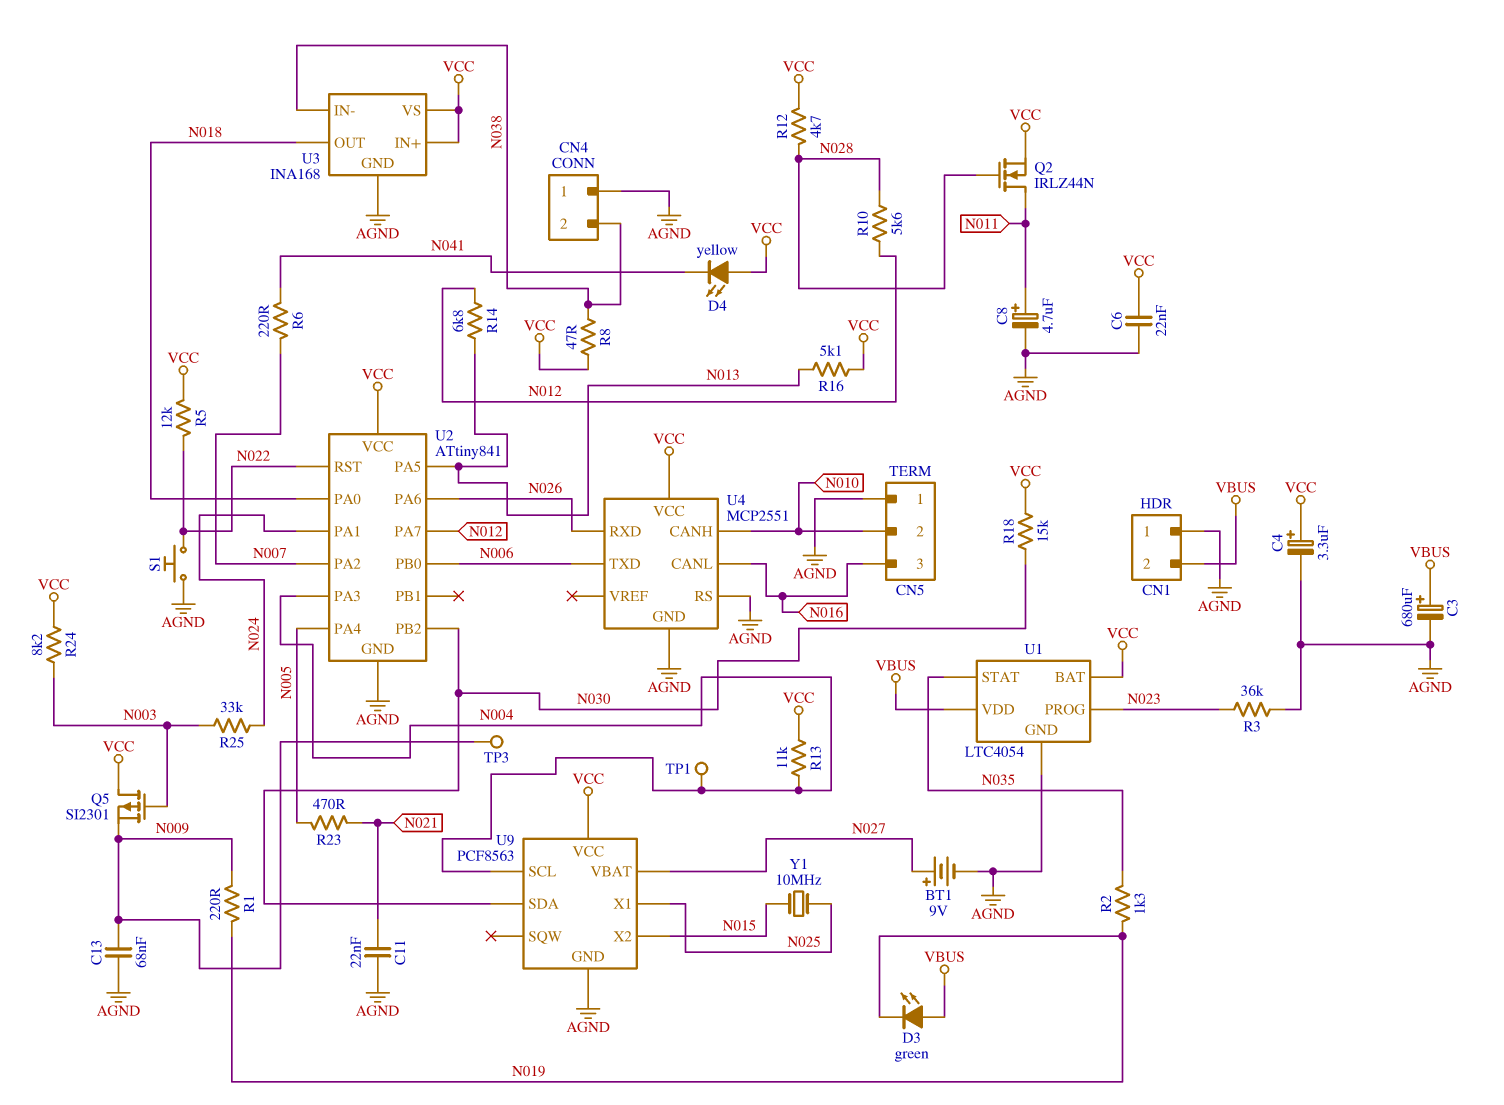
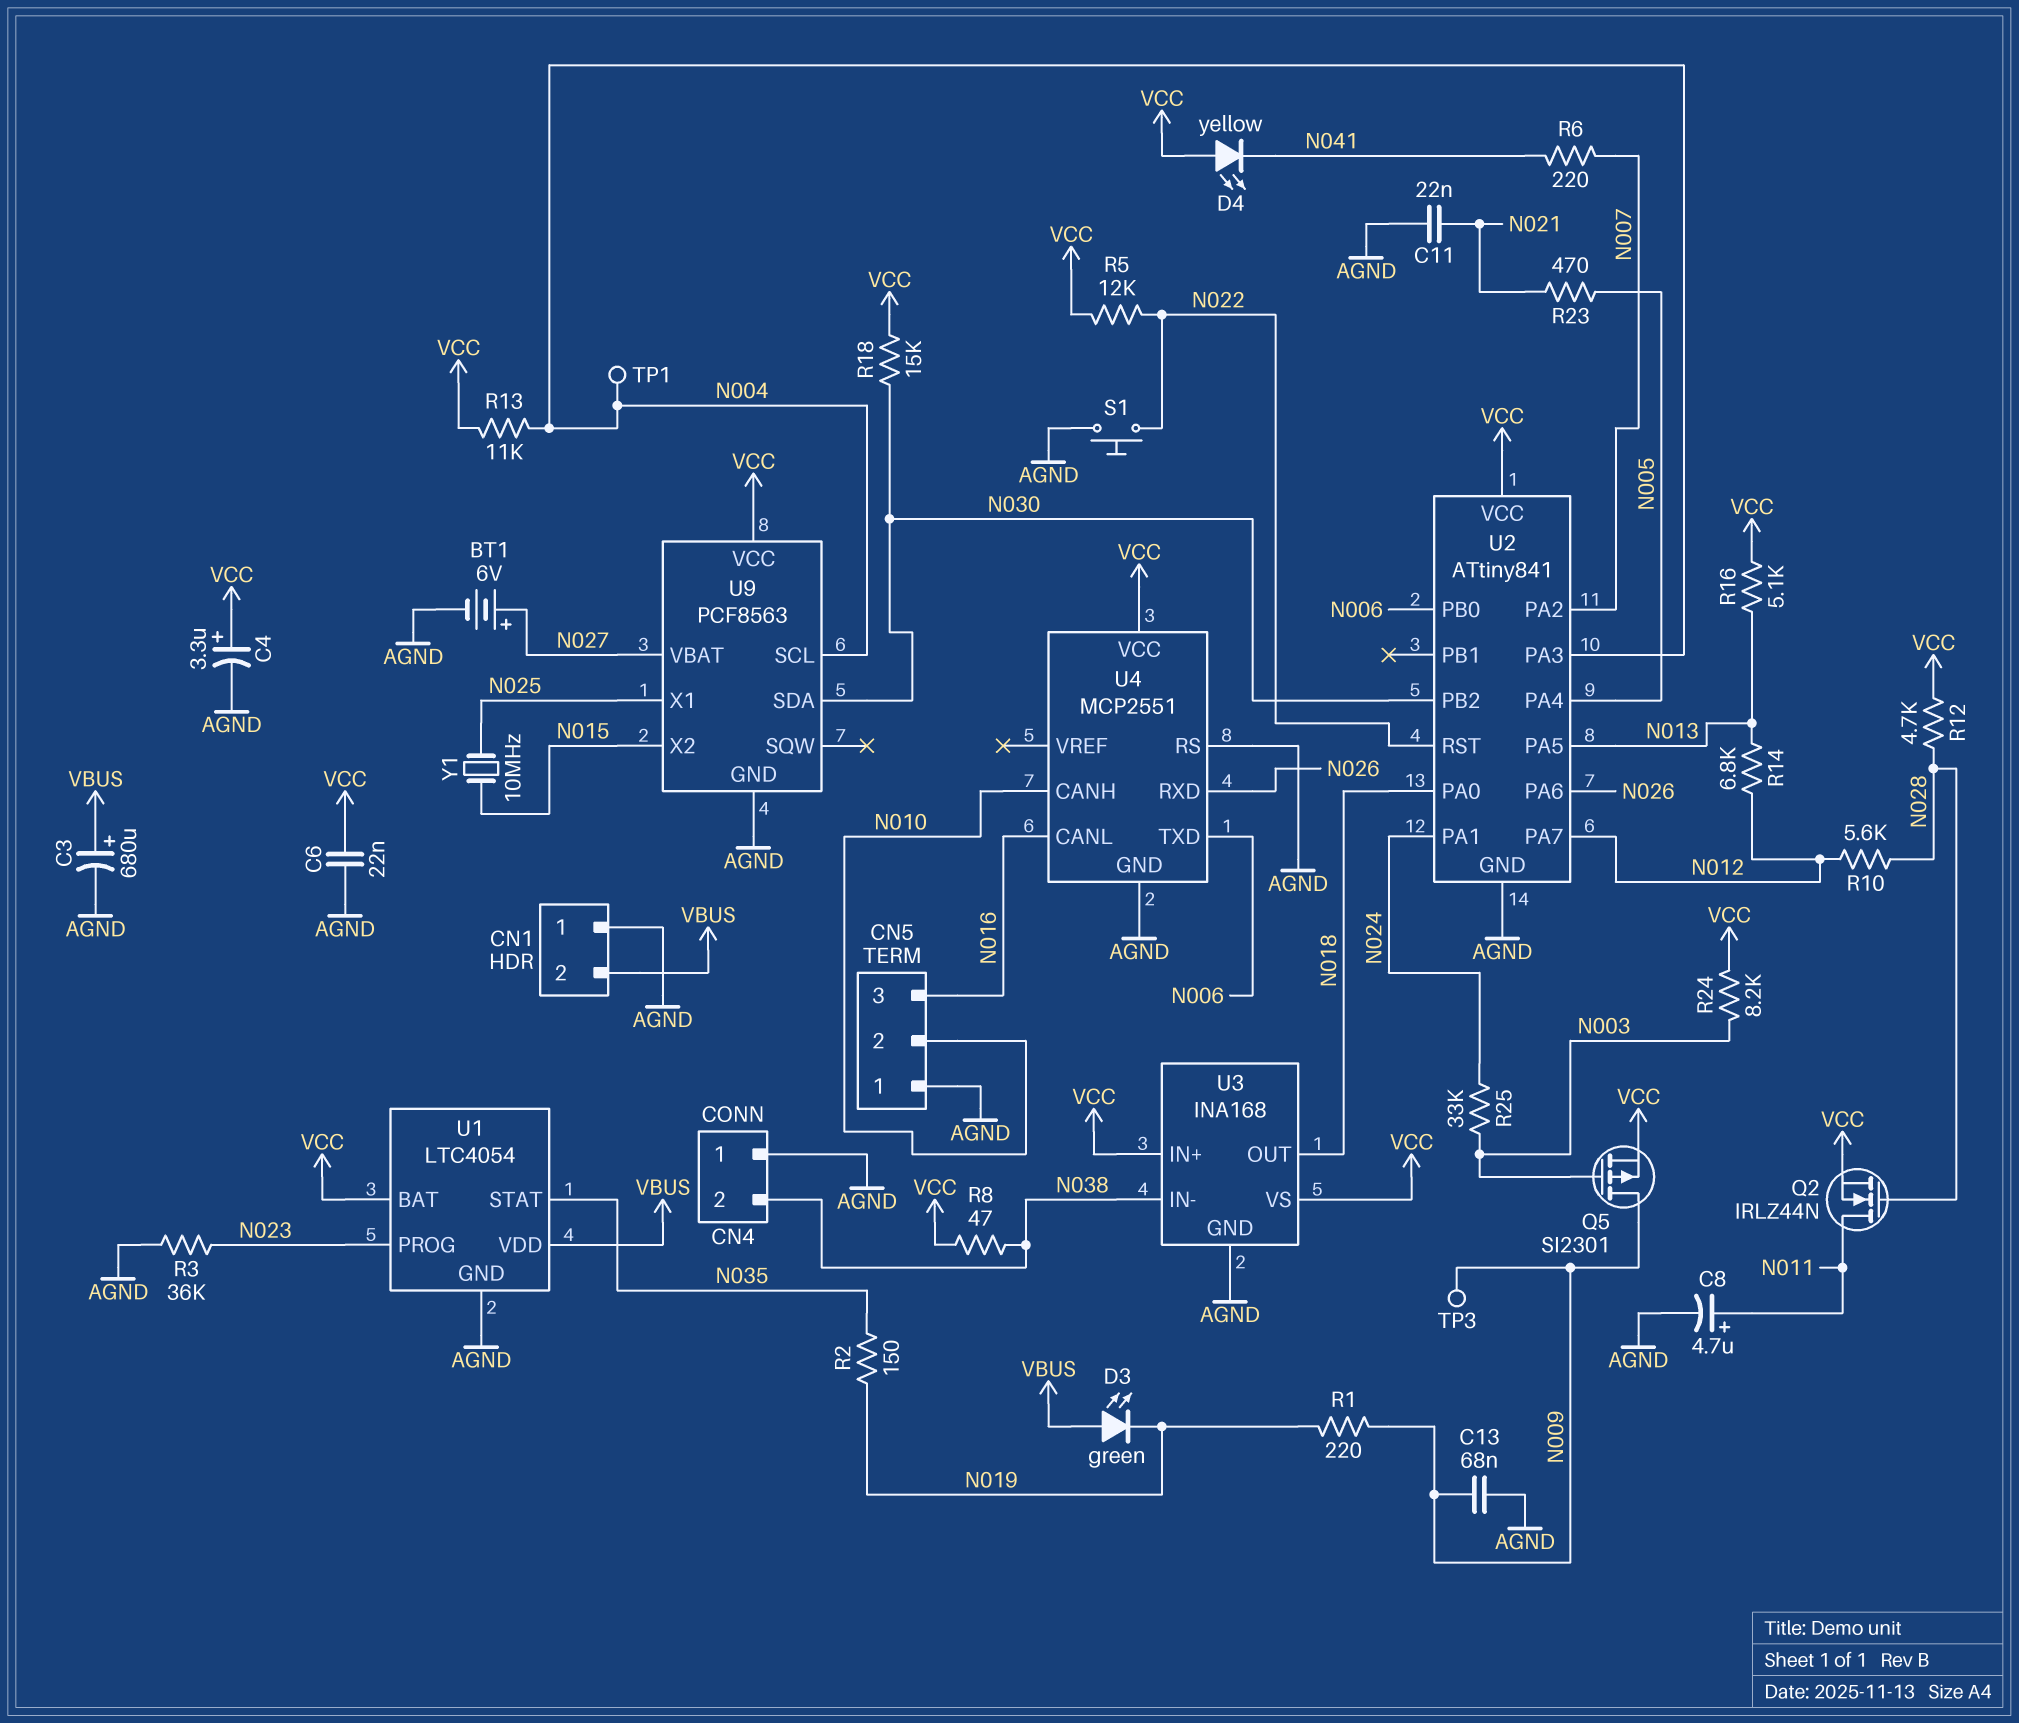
BT1: 9V (plus N027, minus AGND) -> 6V (plus N027, minus AGND)
Q5: PMOS SI2301 (G N003, D VCC, S N009) -> PMOS SI2301 (G N003, D N009, S VCC)
R2: 1.3k (N019, N035) -> 150 (N019, N035)

